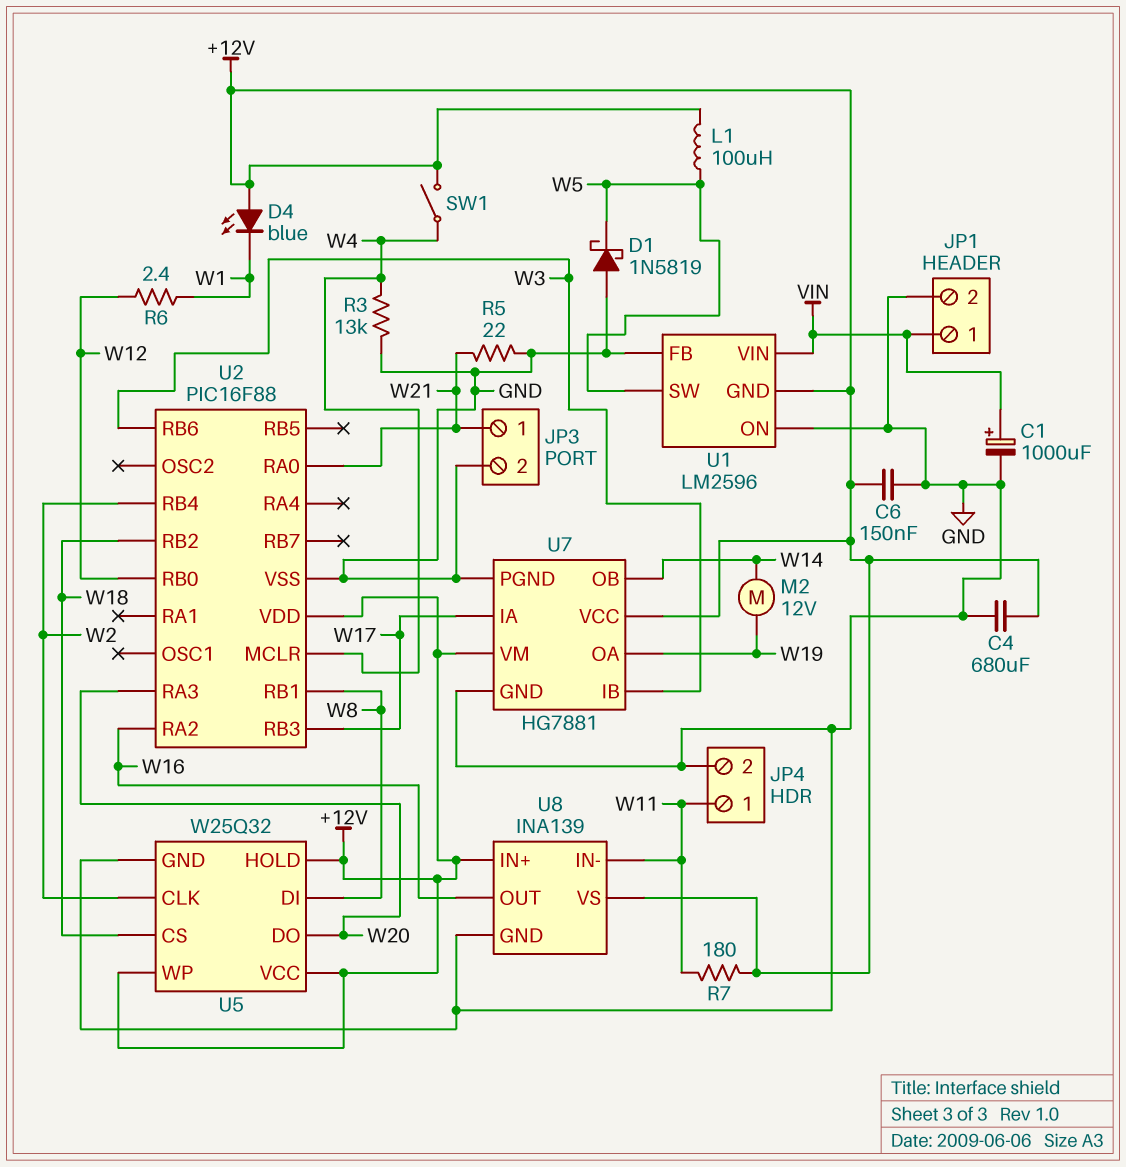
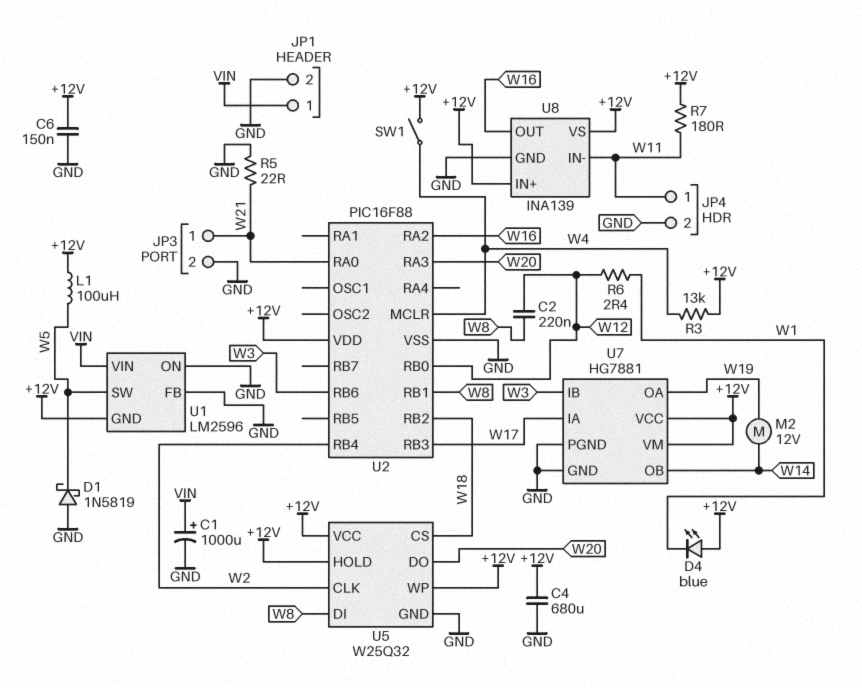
C2: none -> 220nF (W8, W12)
R3: 13k (GND, W4) -> 13k (+12V, W4)

